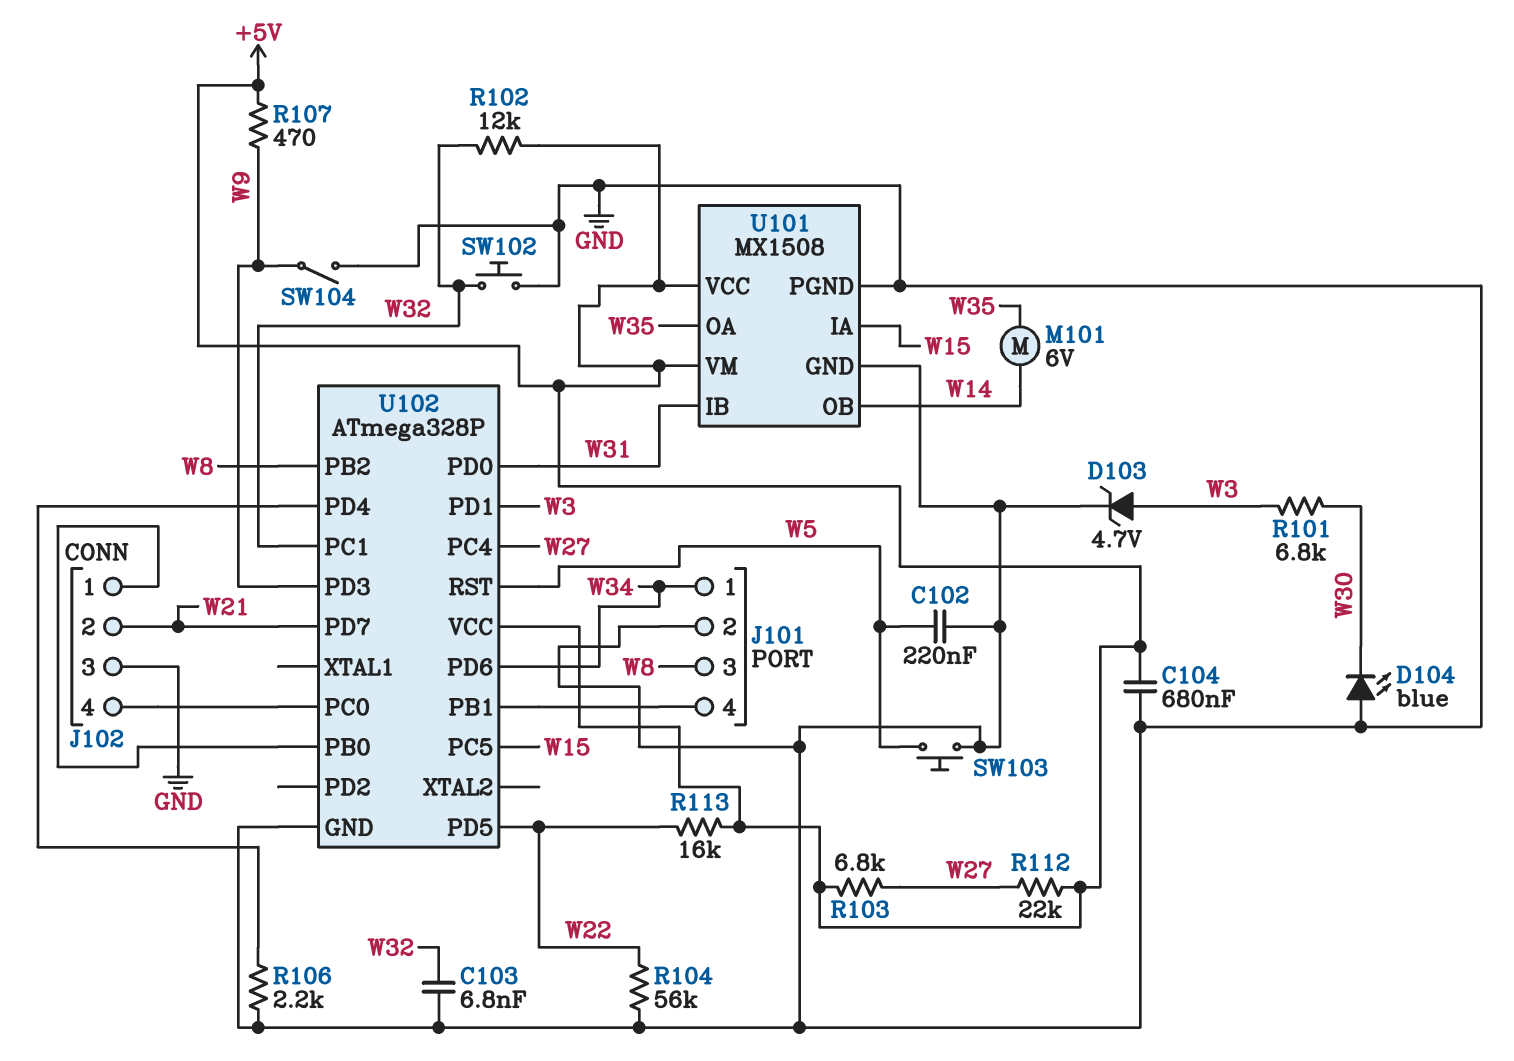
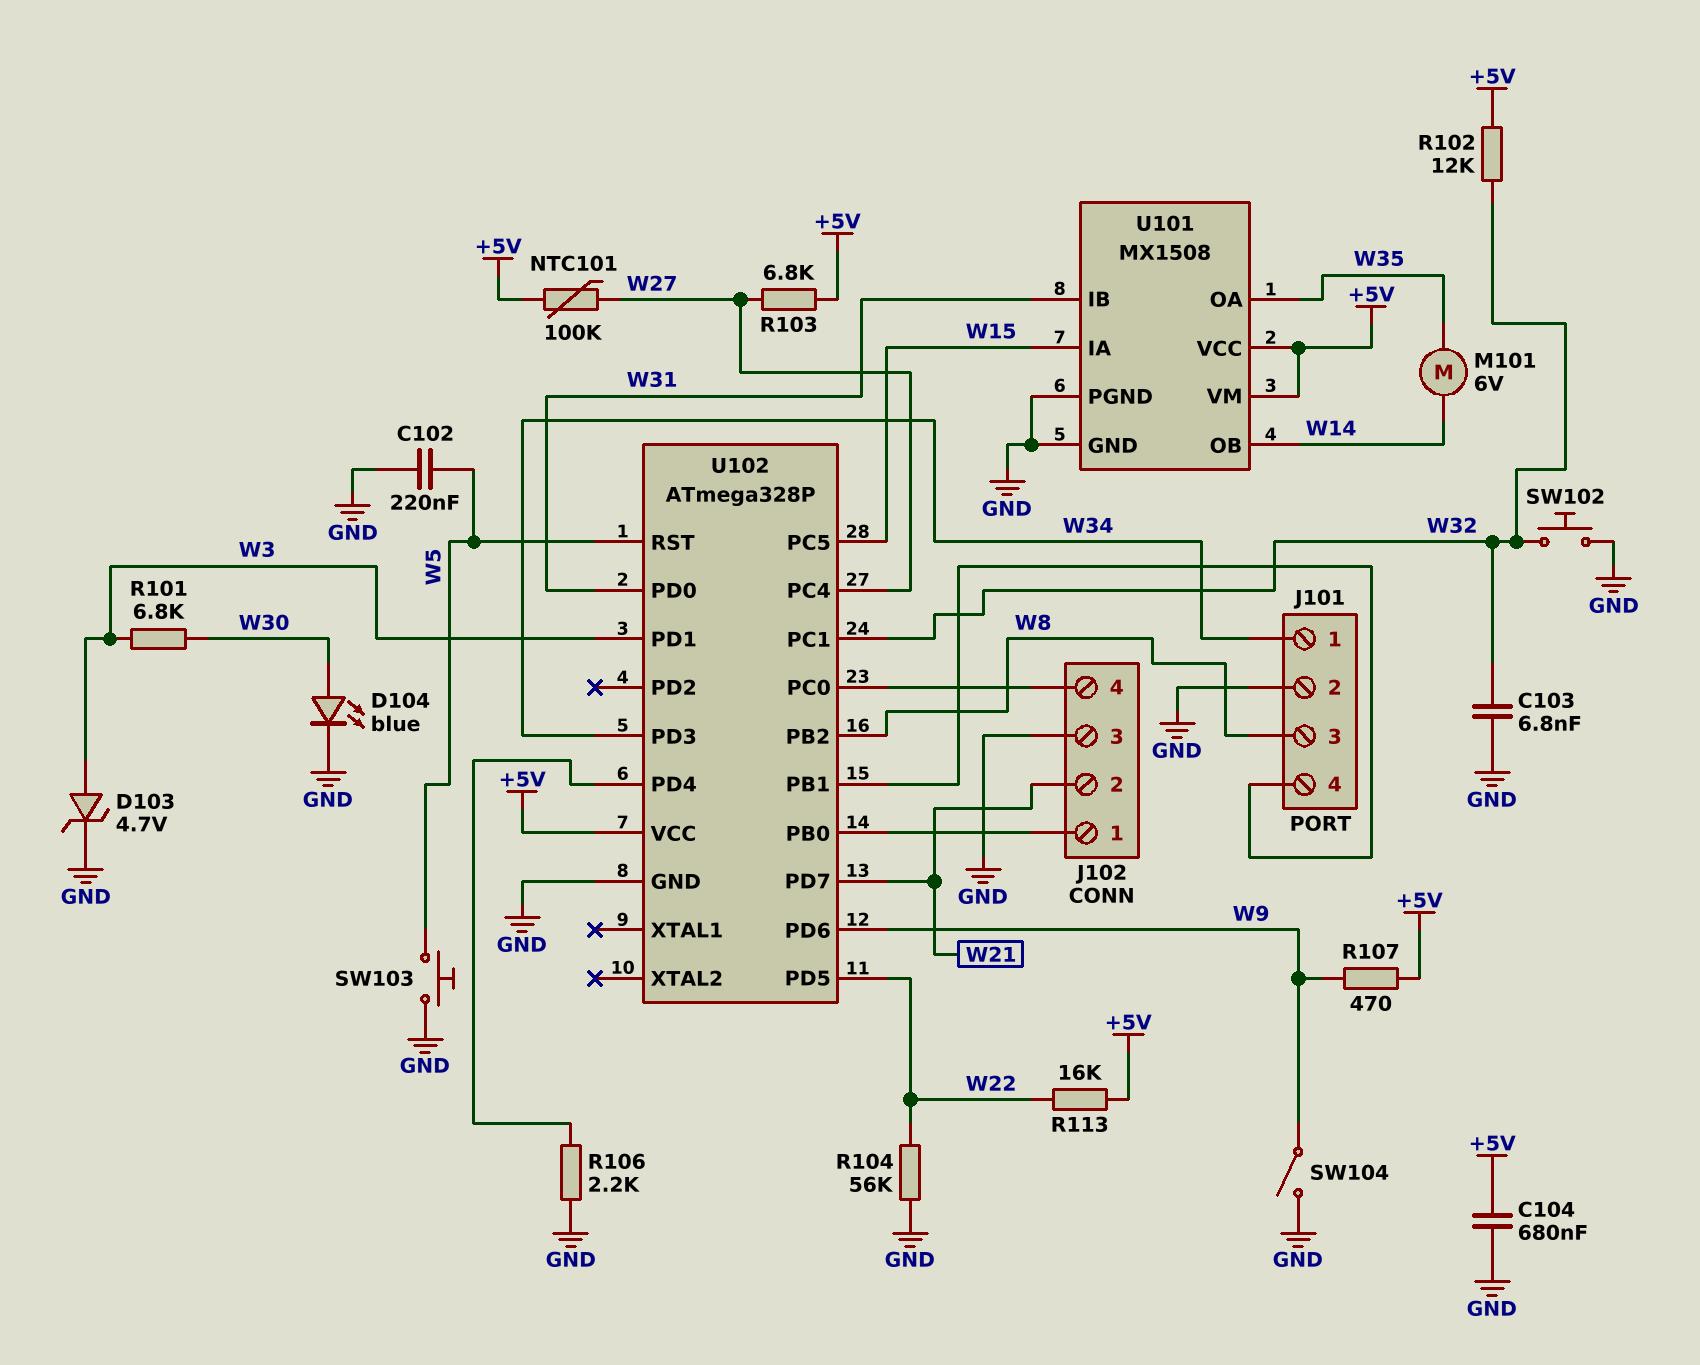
D104: LED blue (A GND, K W30) -> LED blue (A W30, K GND)
NTC101: none -> 100k (+5V, W27)
R112: 22k (+5V, W27) -> none
U102 pin PD3: W9 -> W34
U102 pin PD6: W34 -> W9

